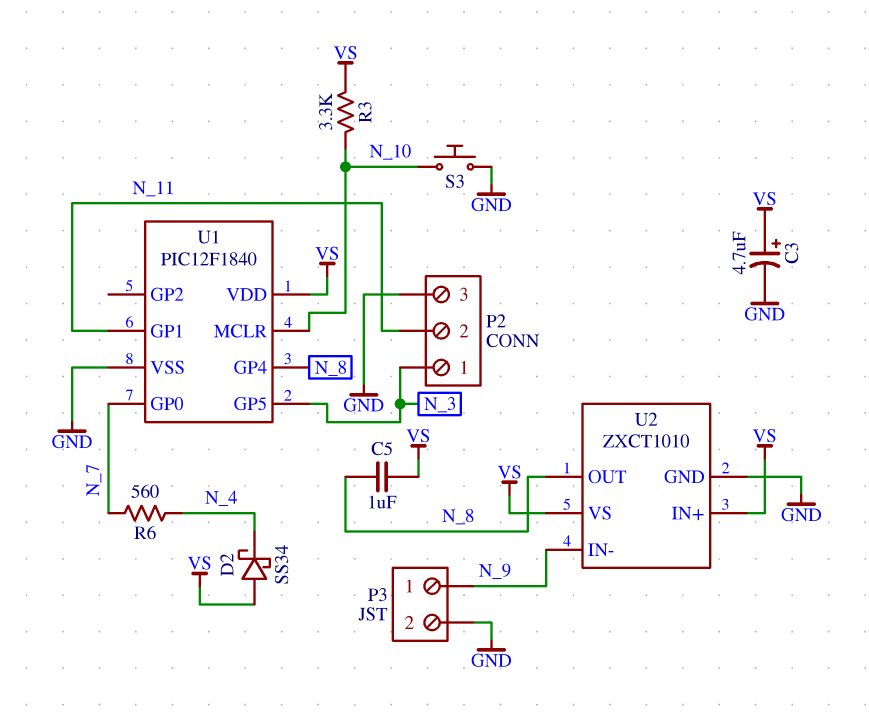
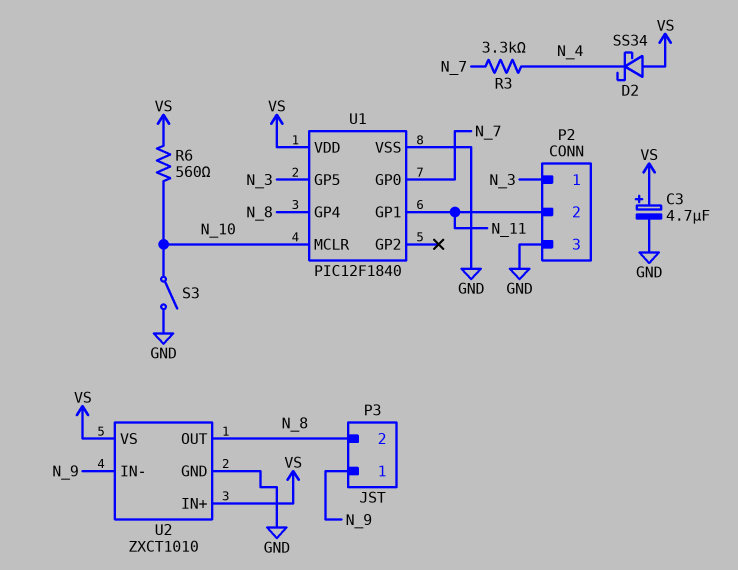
C5: 1uF (N_8, VS) -> none
P3 pin 2: GND -> N_8
R3: 3.3k (N_10, VS) -> 3.3k (N_4, N_7)
R6: 560 (N_4, N_7) -> 560 (N_10, VS)
S3: button (GND, N_10) -> switch (GND, N_10)

